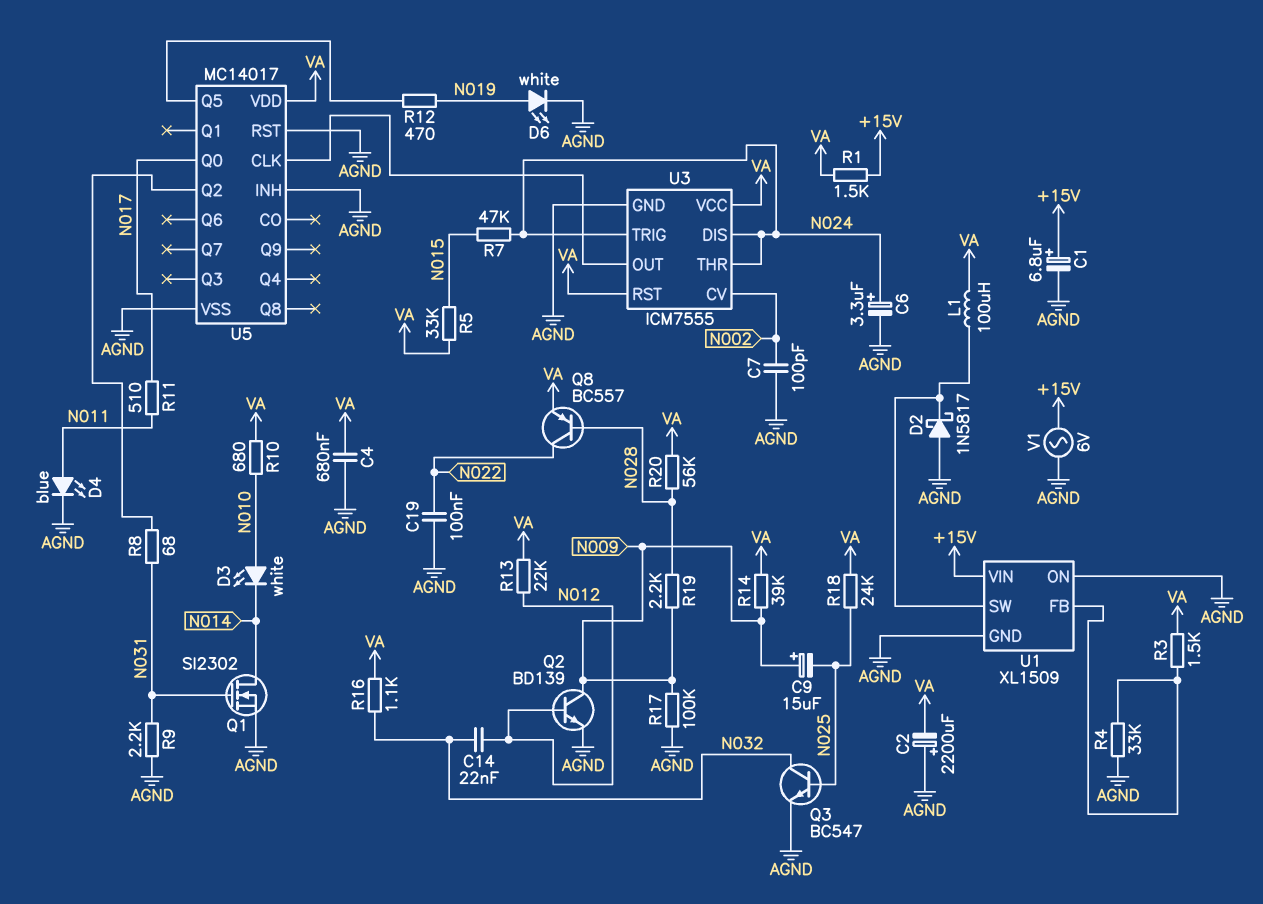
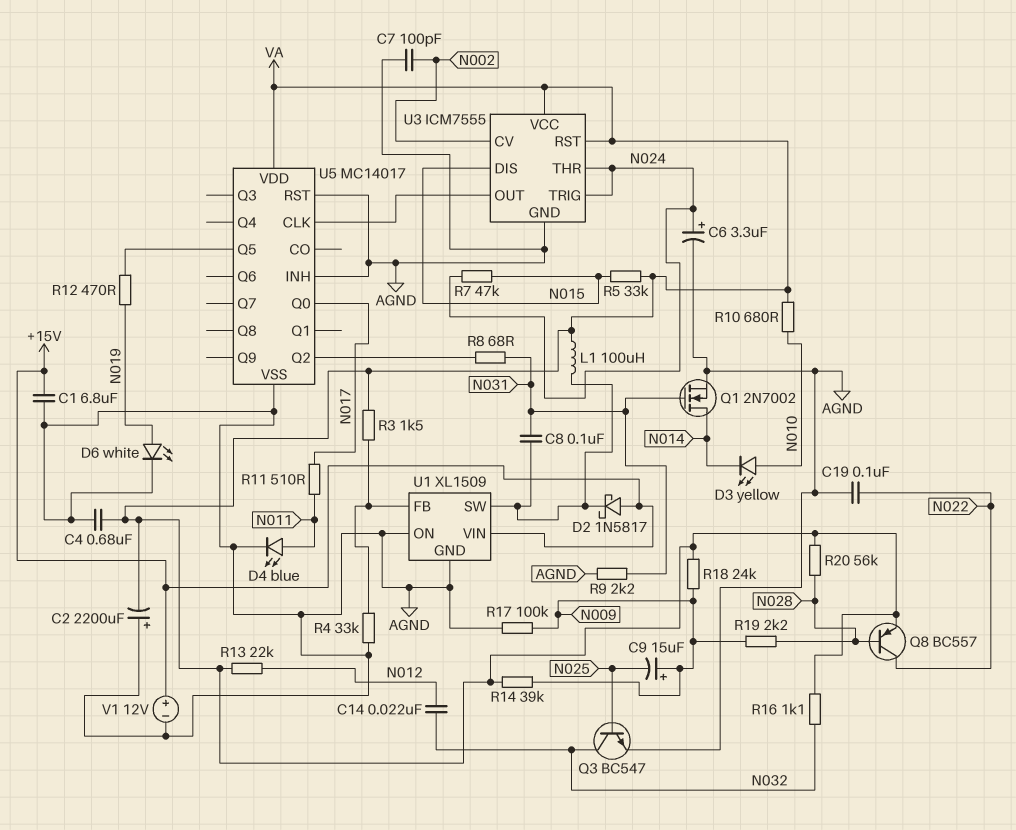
C1: 6.8uF (plus +15V, minus AGND) -> 6.8uF (+15V, AGND)
C8: none -> 100nF (N031, U1/SW)
D2: schottky 1N5817 (A AGND, K U1/SW) -> schottky 1N5817 (A +15V, K U1/SW)
D3: LED white (A N010, K N014) -> LED yellow (A N010, K N014)
Q1: NMOS SI2302 (G N031, D N014, S AGND) -> NMOS 2N7002 (G N031, D N014, S AGND)
Q2: NPN BD139 (B N012, C N009, E AGND) -> none
R1: 1.5k (+15V, VA) -> none
R18: 24k (N025, VA) -> 24k (N009, VA)
U3 pin DIS: N024 -> N015
V1: AC 6V (+15V, AGND) -> 12V (plus +15V, minus AGND)

